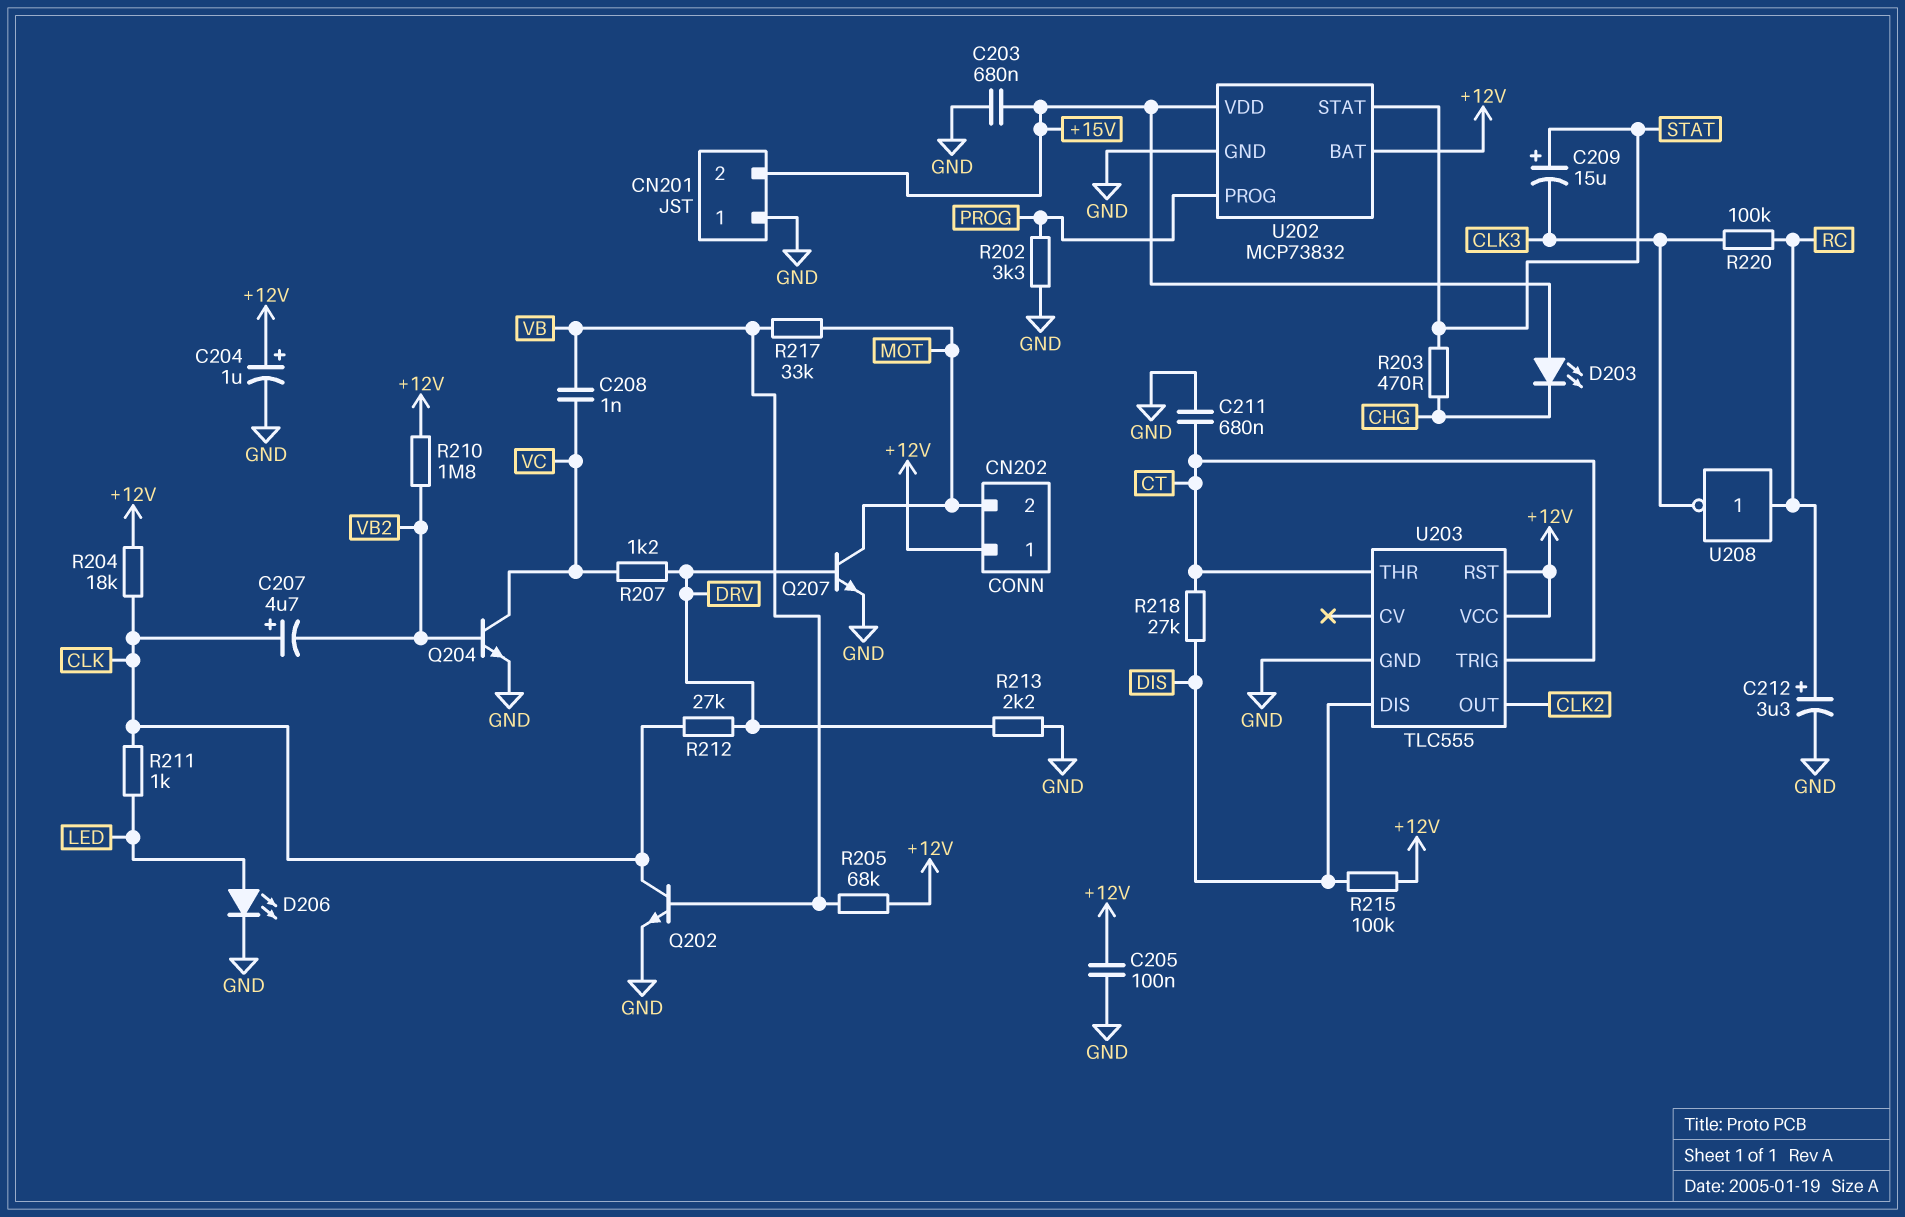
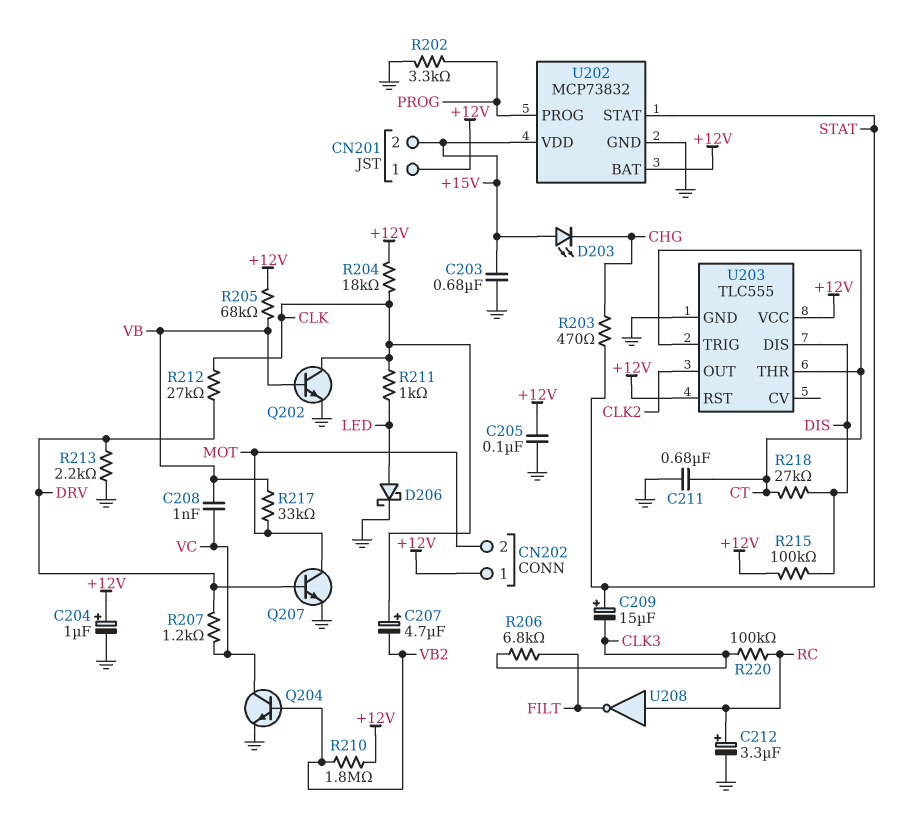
CN201 pin 1: GND -> +12V
D206: LED (A LED, K GND) -> schottky (A LED, K GND)
R206: none -> 6.8k (CLK3, FILT)
U208: NOT (in RC, out CLK3) -> NOT (in RC, out FILT)

